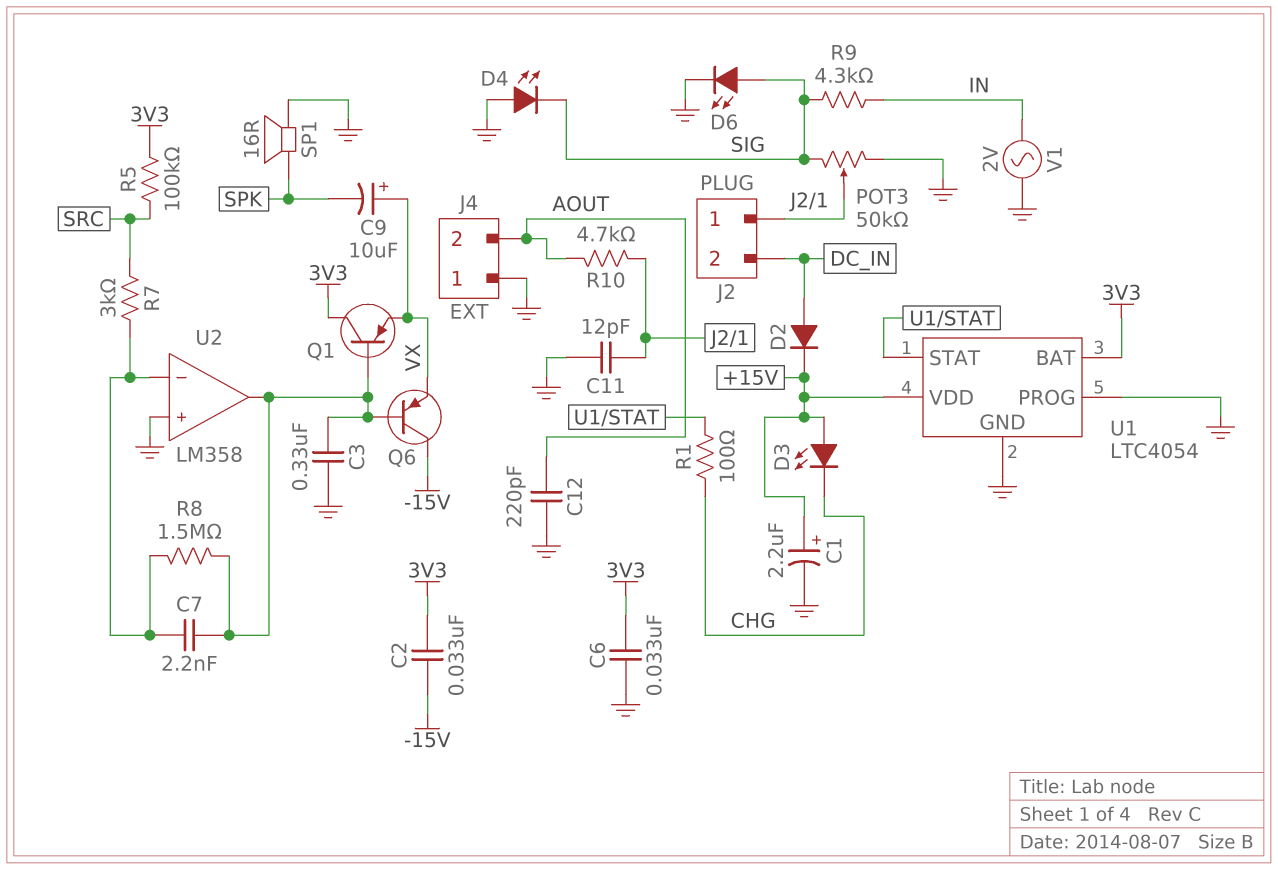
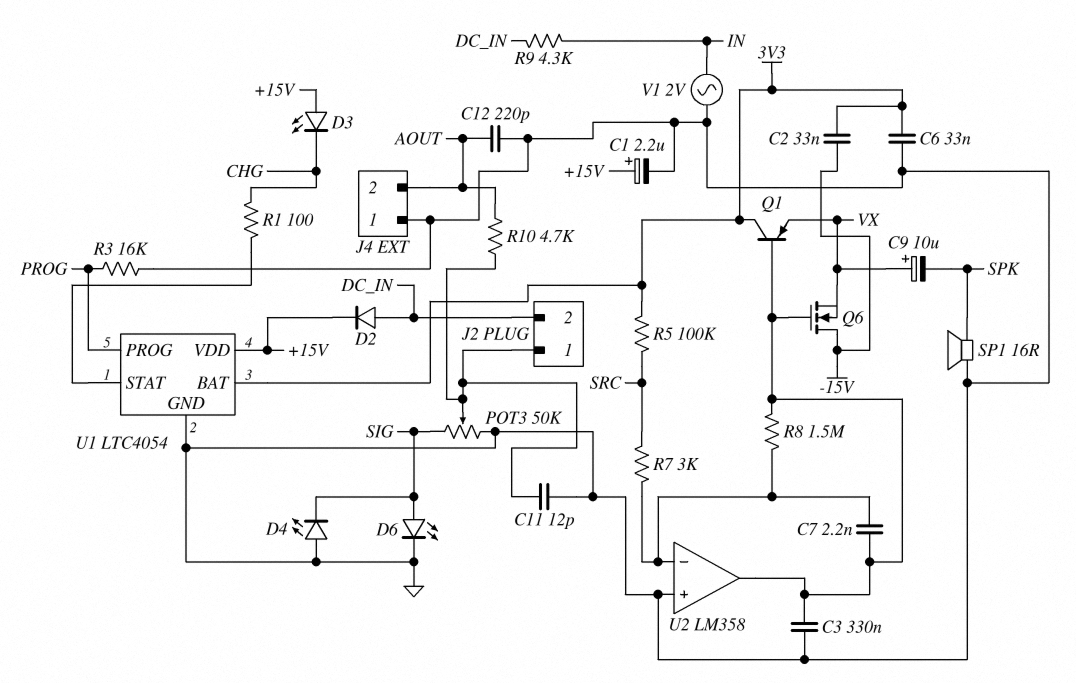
Q6: PNP (B U2/out, C -15V, E VX) -> NMOS (G U2/out, D -15V, S VX)
R3: none -> 16k (GND, PROG)
R9: 4.3k (IN, SIG) -> 4.3k (DC_IN, IN)
U1 pin PROG: GND -> PROG

